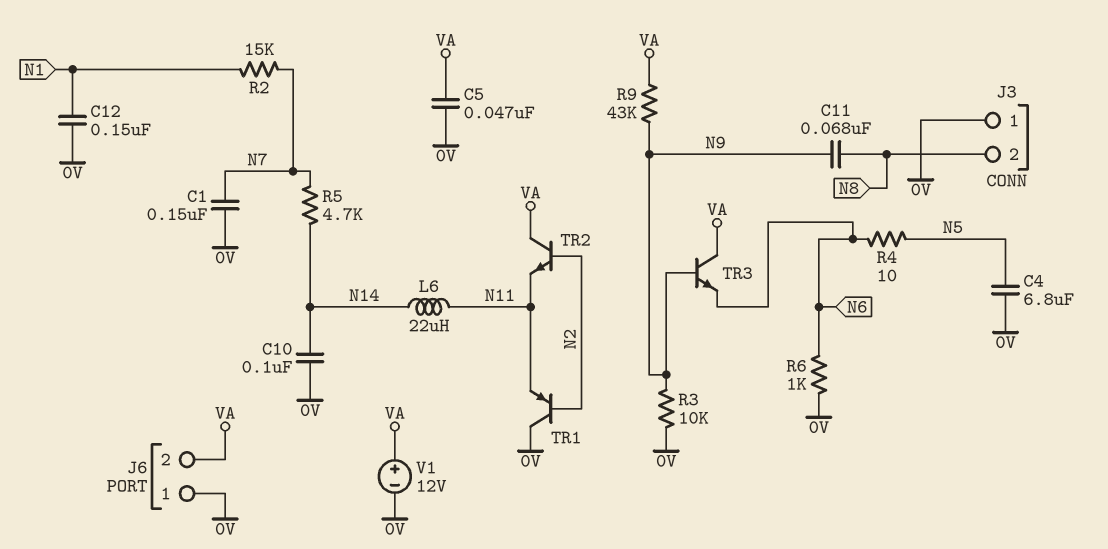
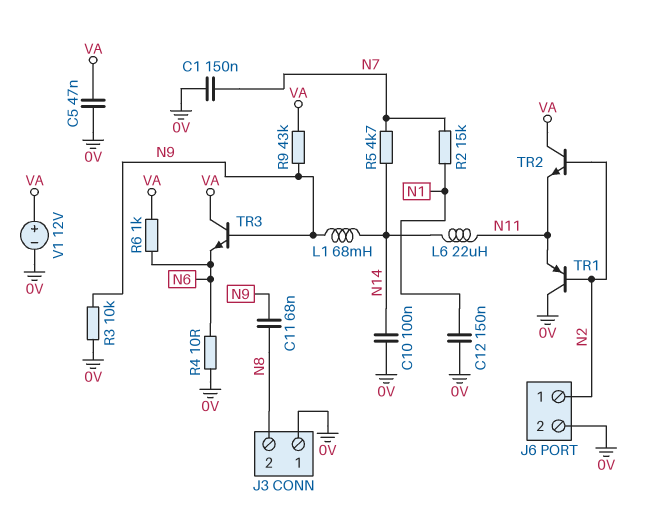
C4: 6.8uF (0V, N5) -> none
J6 pin 1: 0V -> N2
J6 pin 2: VA -> 0V
L1: none -> 68mH (N9, N14)
R4: 10 (N5, N6) -> 10 (0V, N6)
R6: 1k (0V, N6) -> 1k (N6, VA)

